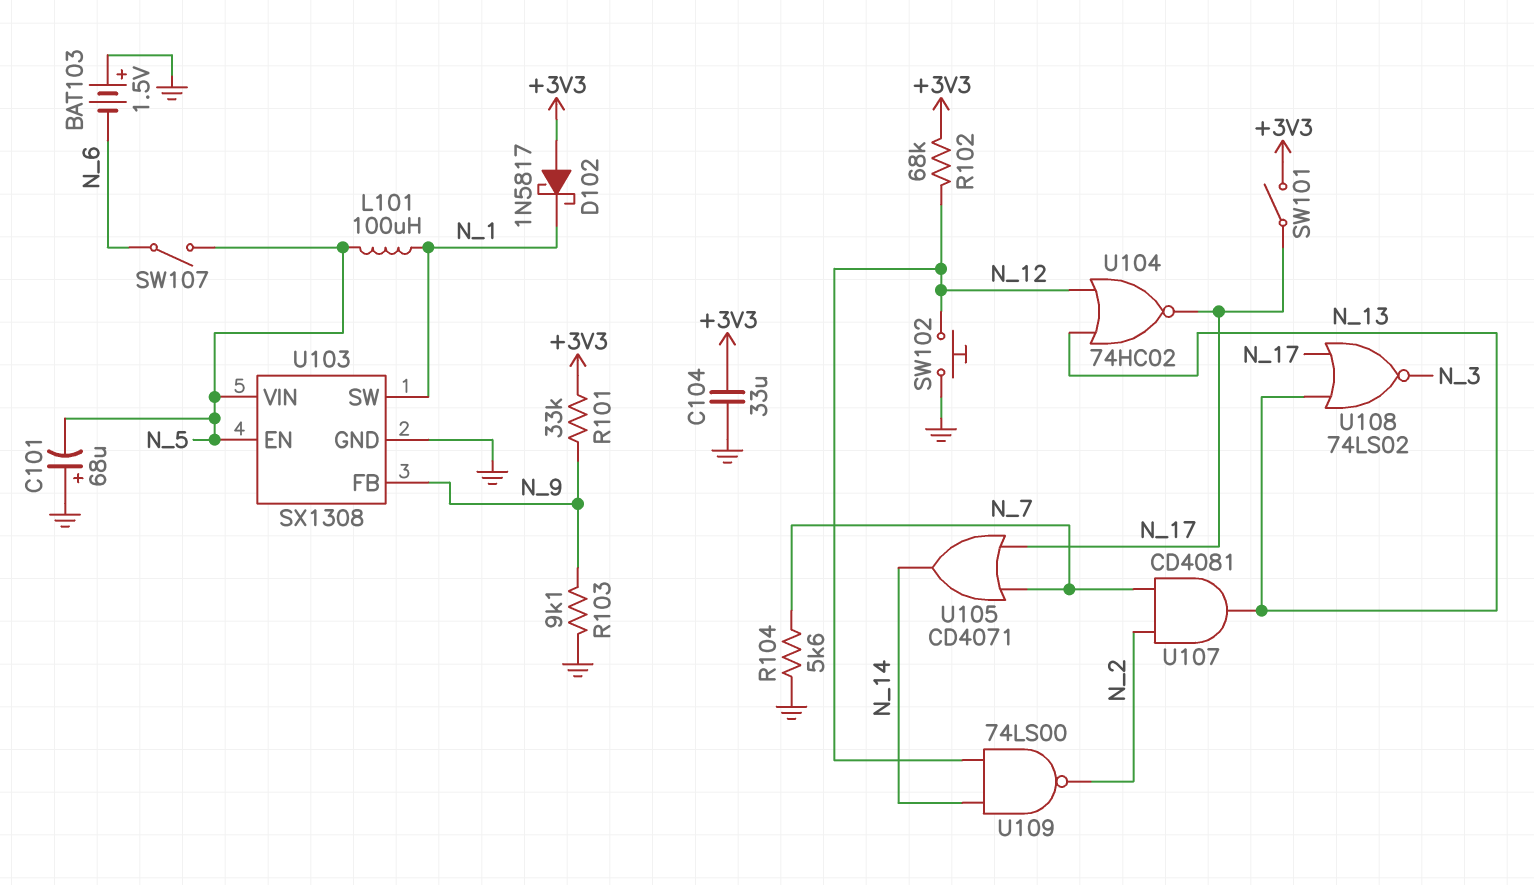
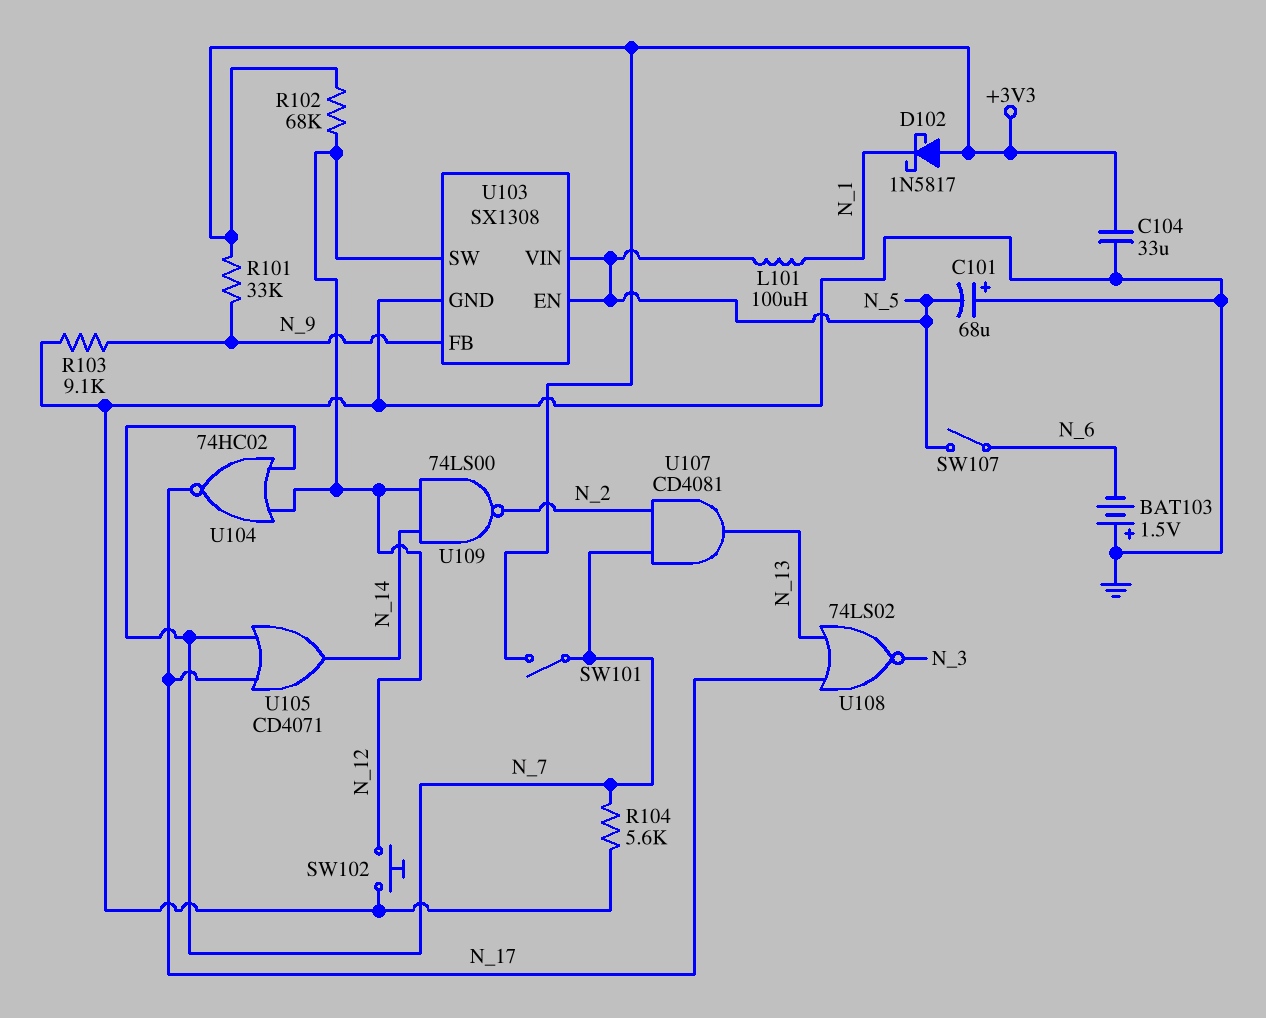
SW101: switch (+3V3, N_17) -> switch (+3V3, N_7)
U103 pin SW: N_1 -> N_12
U104: NOR 74HC02 (in N_12, in N_13, out N_17) -> NOR 74HC02 (in N_7, in N_12, out N_17)

